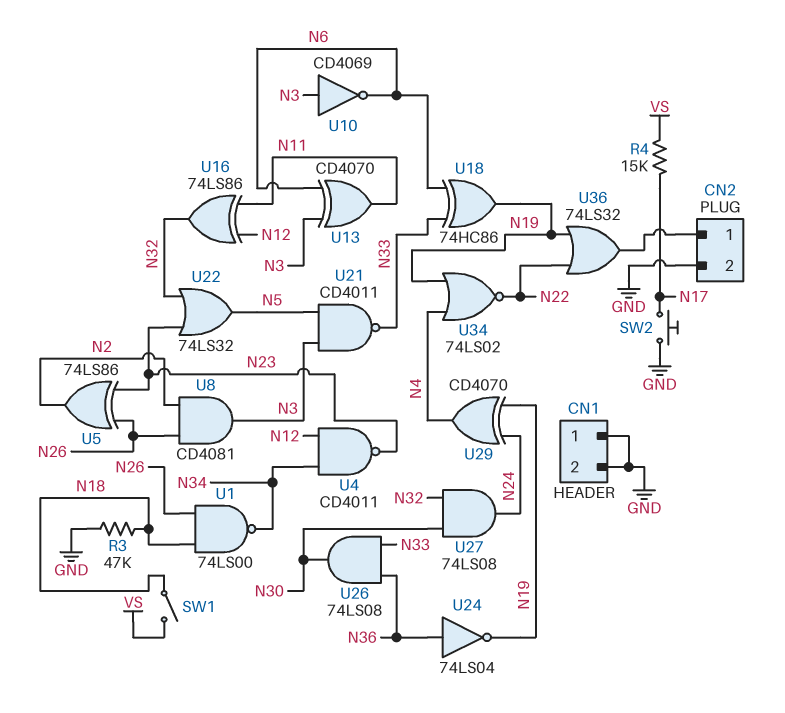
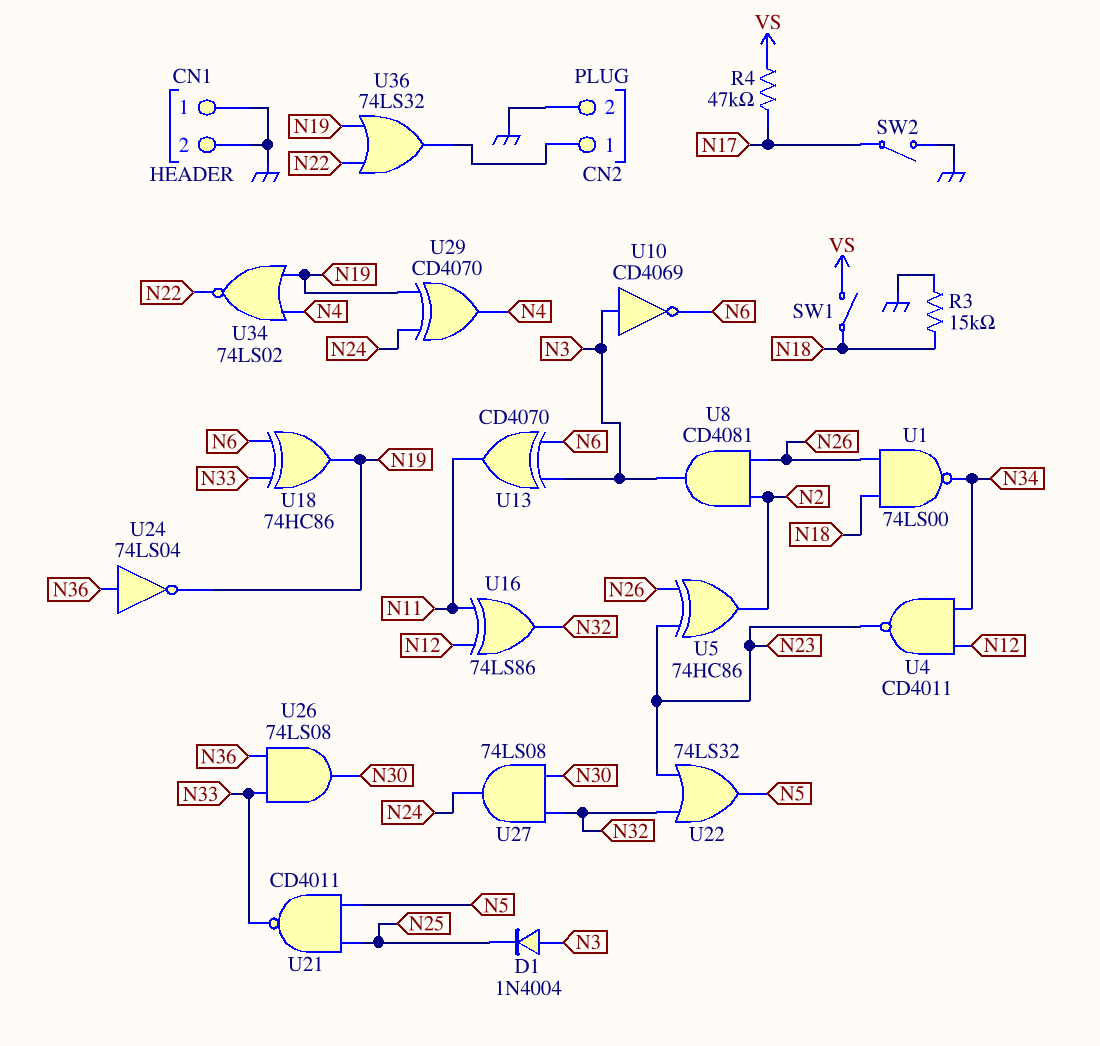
D1: none -> diode 1N4004 (A N3, K N25)
R3: 47k (GND, N18) -> 15k (GND, N18)
R4: 15k (N17, VS) -> 47k (N17, VS)
SW2: button (GND, N17) -> switch (GND, N17)
U5: XOR 74LS86 (in N23, in N26, out N2) -> XOR 74HC86 (in N23, in N26, out N2)
U21: NAND CD4011 (in N3, in N5, out N33) -> NAND CD4011 (in N5, in N25, out N33)

